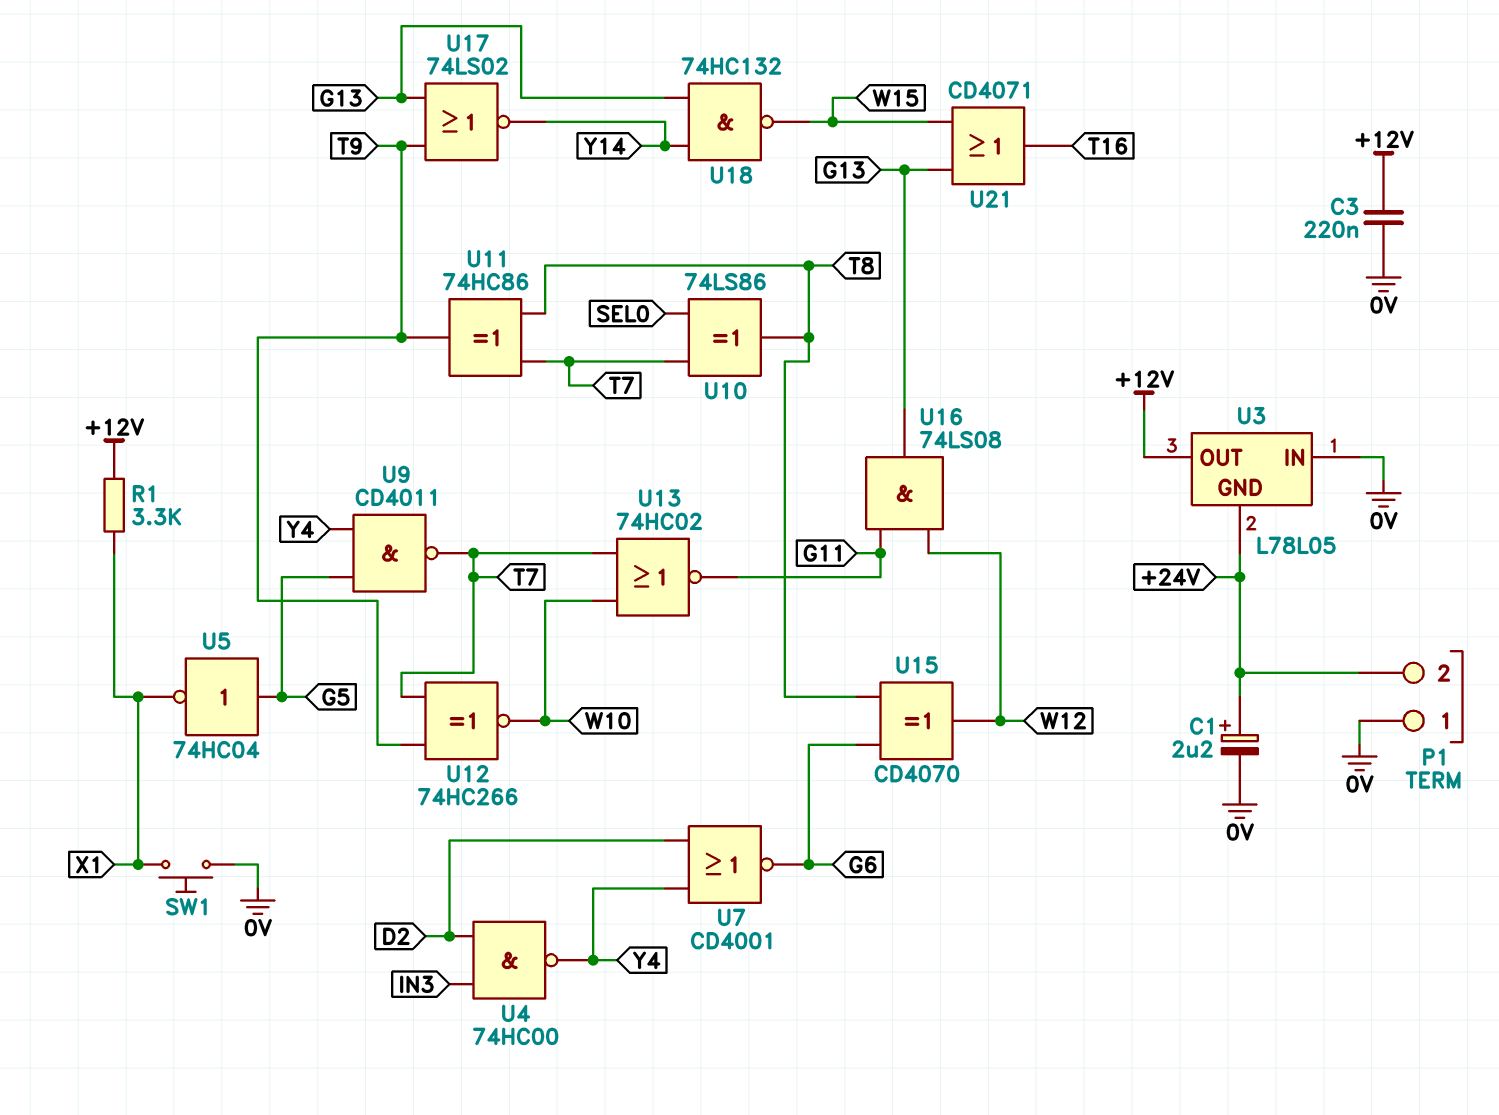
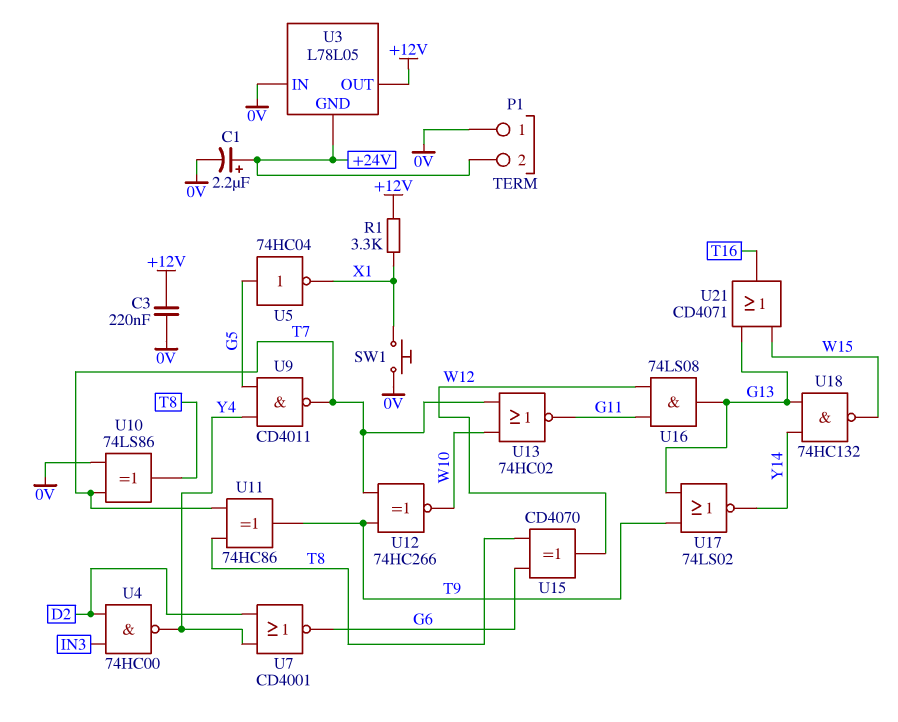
U10: XOR 74LS86 (in SEL0, in T7, out T8) -> XOR 74LS86 (in 0V, in T7, out T8)

